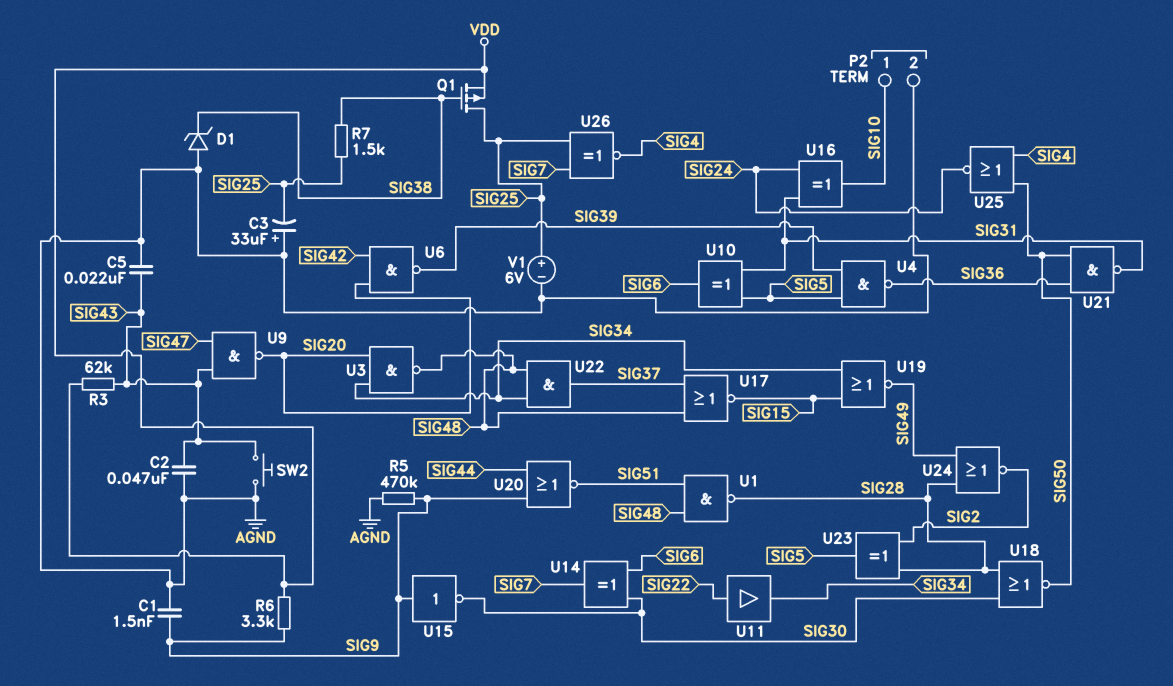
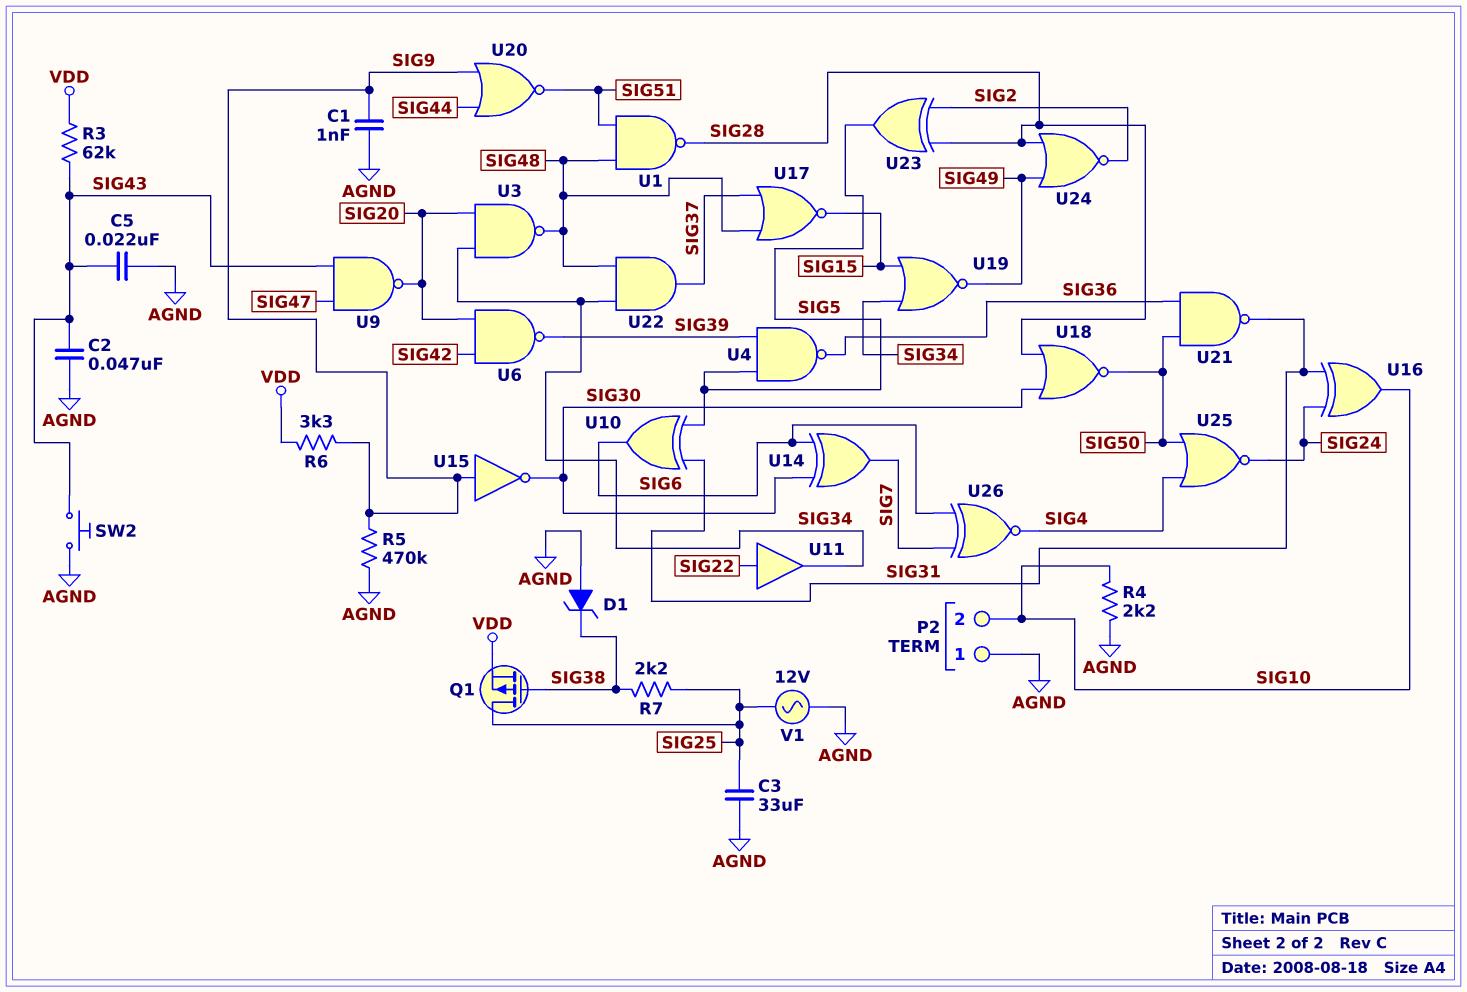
C1: 1.5nF (AGND, SIG9) -> 1nF (AGND, SIG9)
C3: 33uF (plus AGND, minus SIG25) -> 33uF (AGND, SIG25)
P2 pin 1: SIG10 -> AGND
P2 pin 2: AGND -> SIG10
R4: none -> 2.2k (AGND, SIG10)
R7: 1.5k (SIG25, SIG38) -> 2.2k (SIG25, SIG38)
U26: XNOR (in SIG7, in SIG25, out SIG4) -> XNOR (in SIG6, in SIG7, out SIG4)
V1: 6V (plus SIG25, minus AGND) -> AC 12V (AGND, SIG25)

